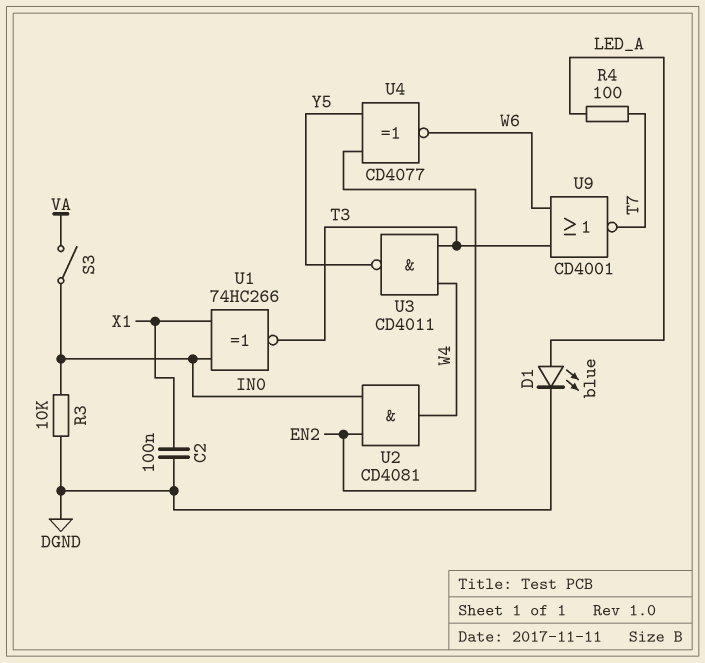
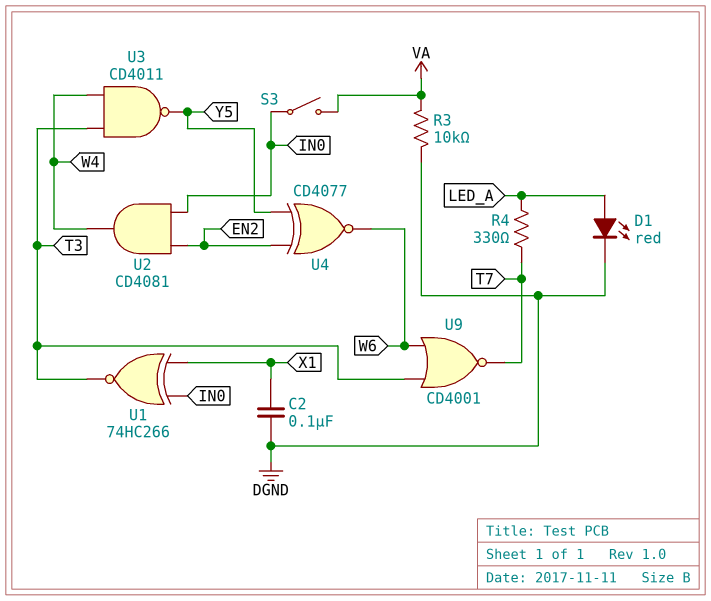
D1: LED blue (A LED_A, K DGND) -> LED red (A LED_A, K DGND)
R3: 10k (DGND, IN0) -> 10k (DGND, VA)
R4: 100 (LED_A, T7) -> 330 (LED_A, T7)

